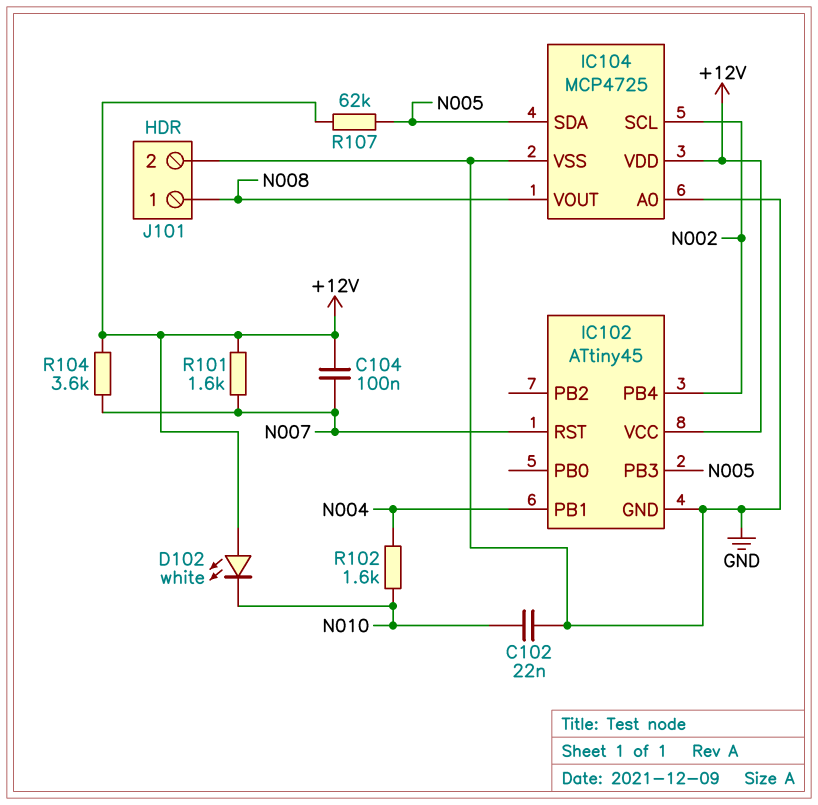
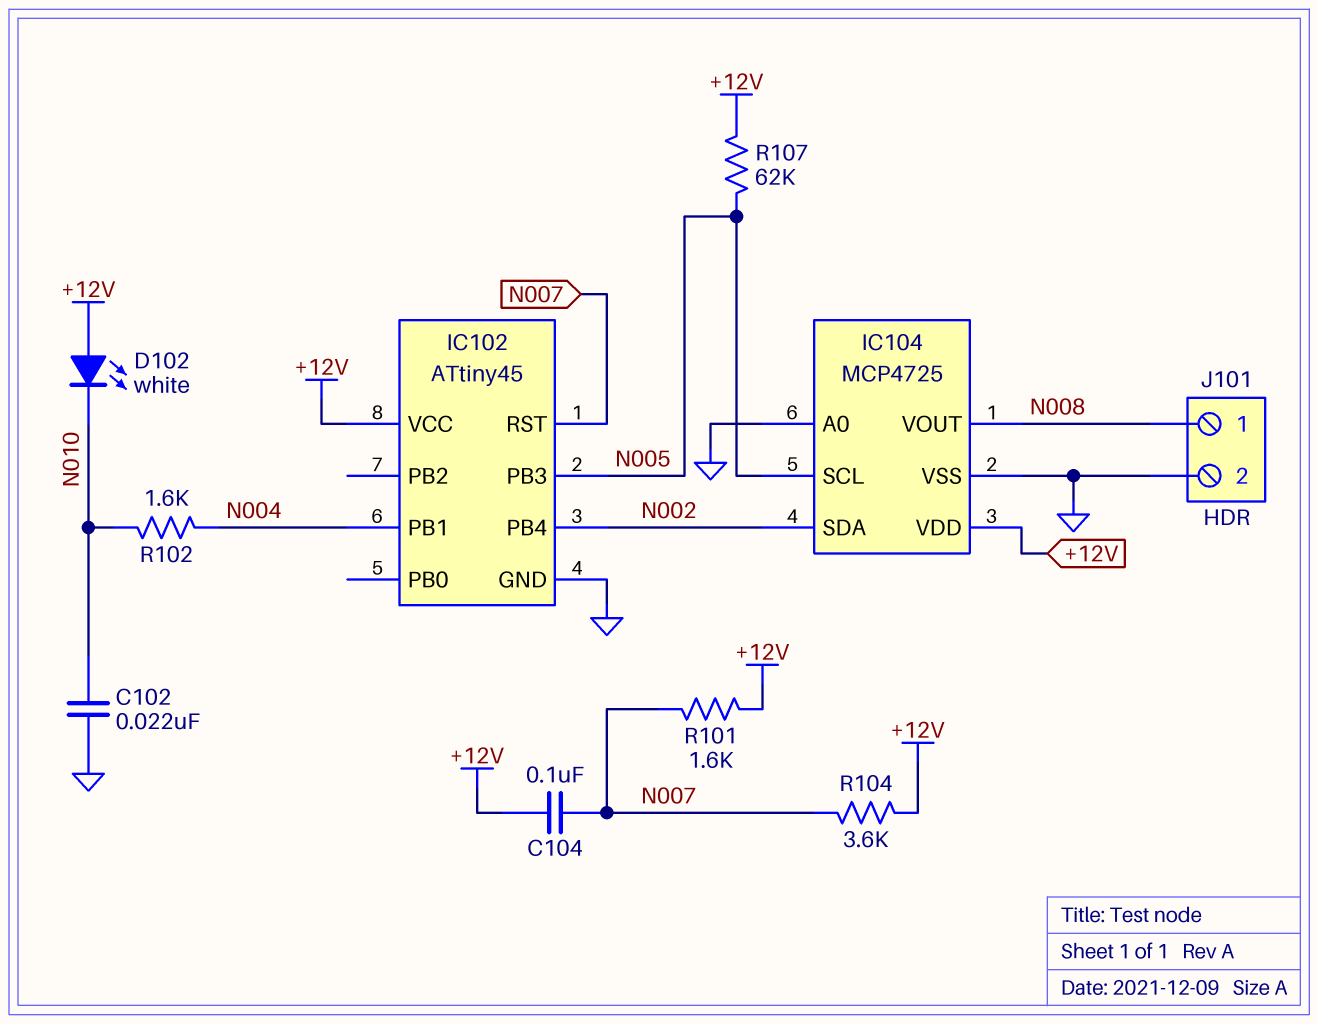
IC104 pin SCL: N002 -> N005
IC104 pin SDA: N005 -> N002

